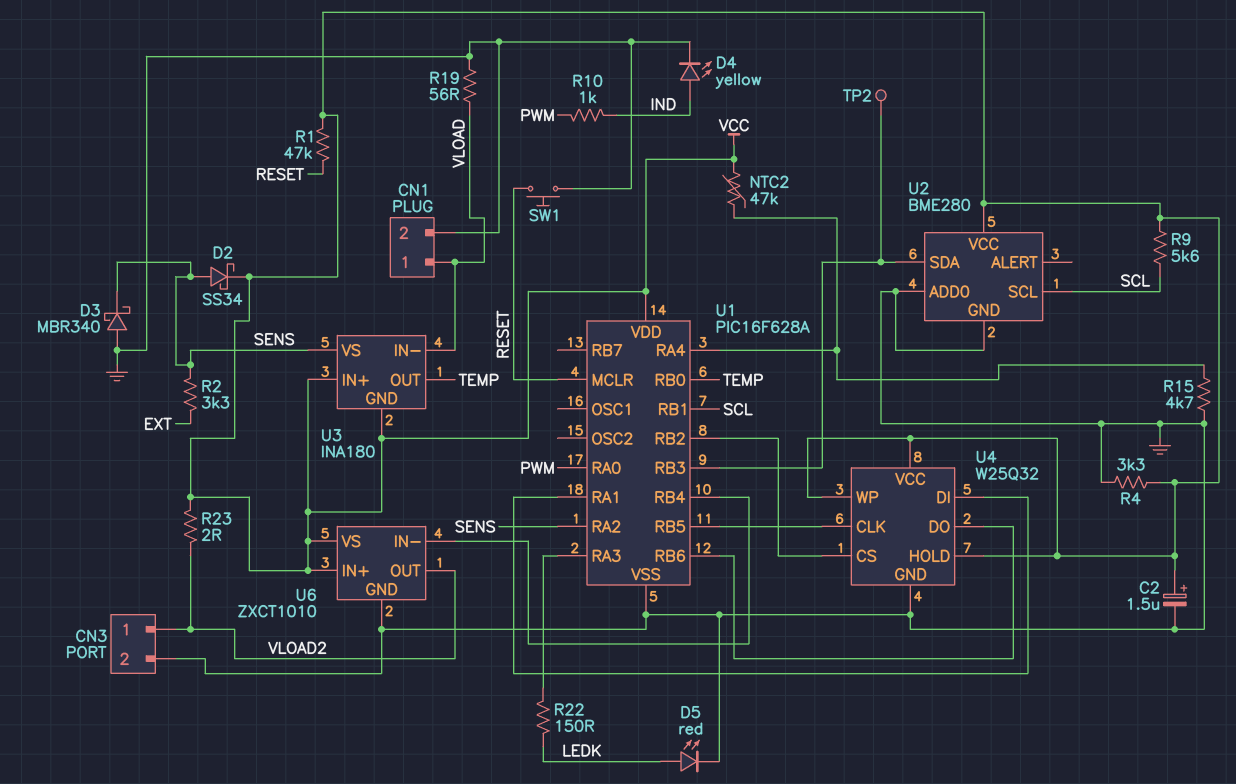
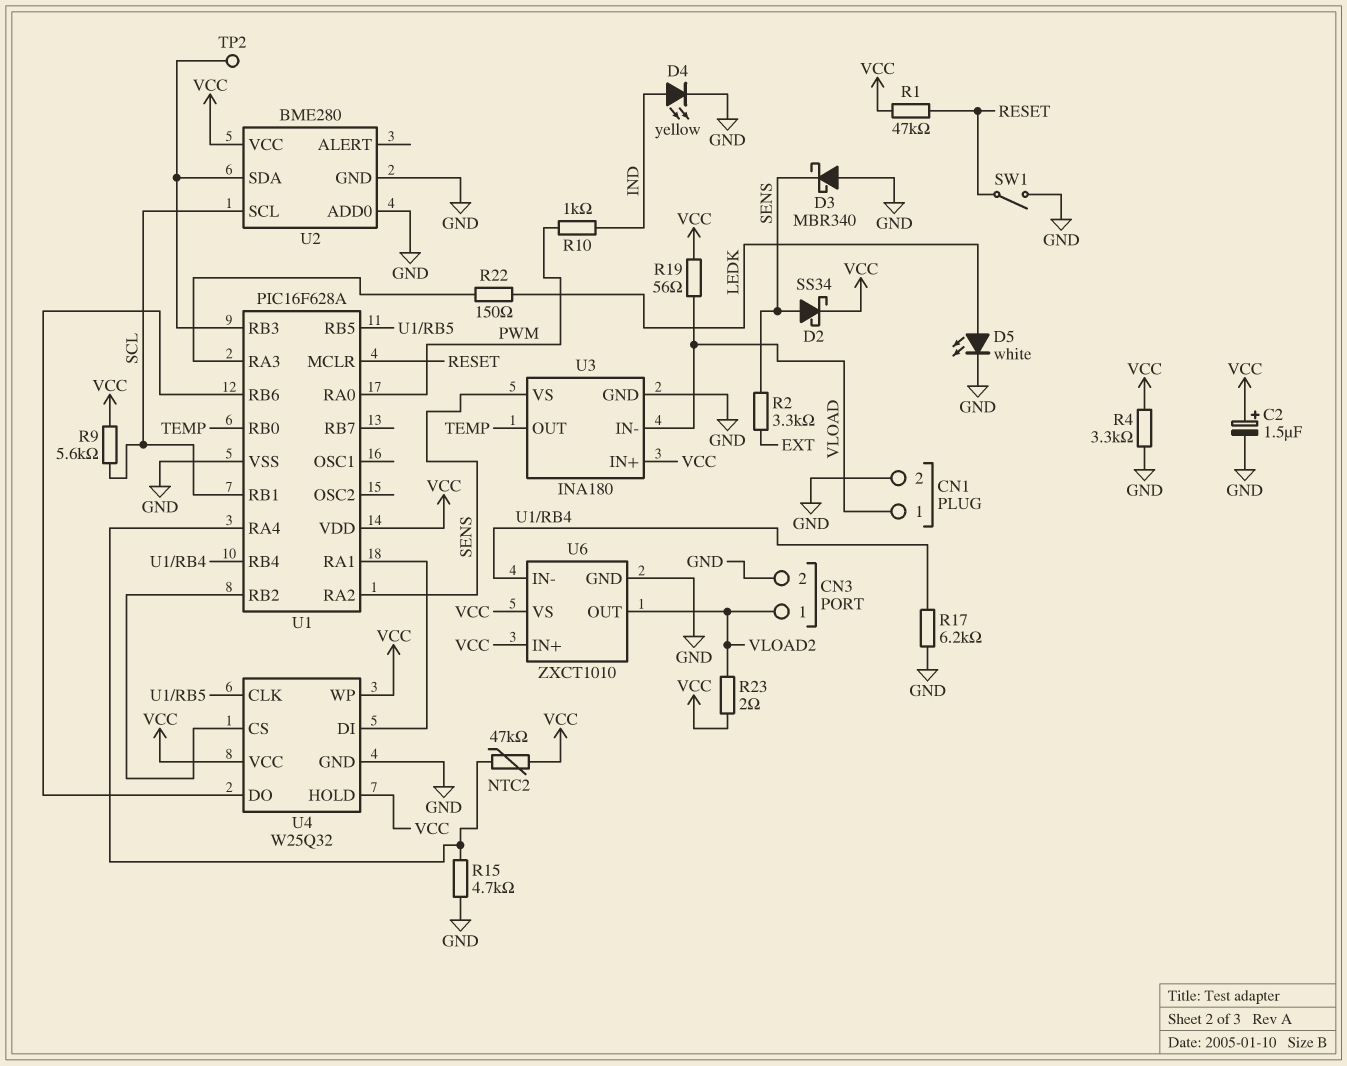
D5: LED red (A LEDK, K GND) -> LED white (A LEDK, K GND)
R17: none -> 6.2k (GND, U1/RB4)
R19: 56 (GND, VLOAD) -> 56 (VCC, VLOAD)
SW1: button (GND, RESET) -> switch (GND, RESET)
U3 pin GND: VCC -> GND

